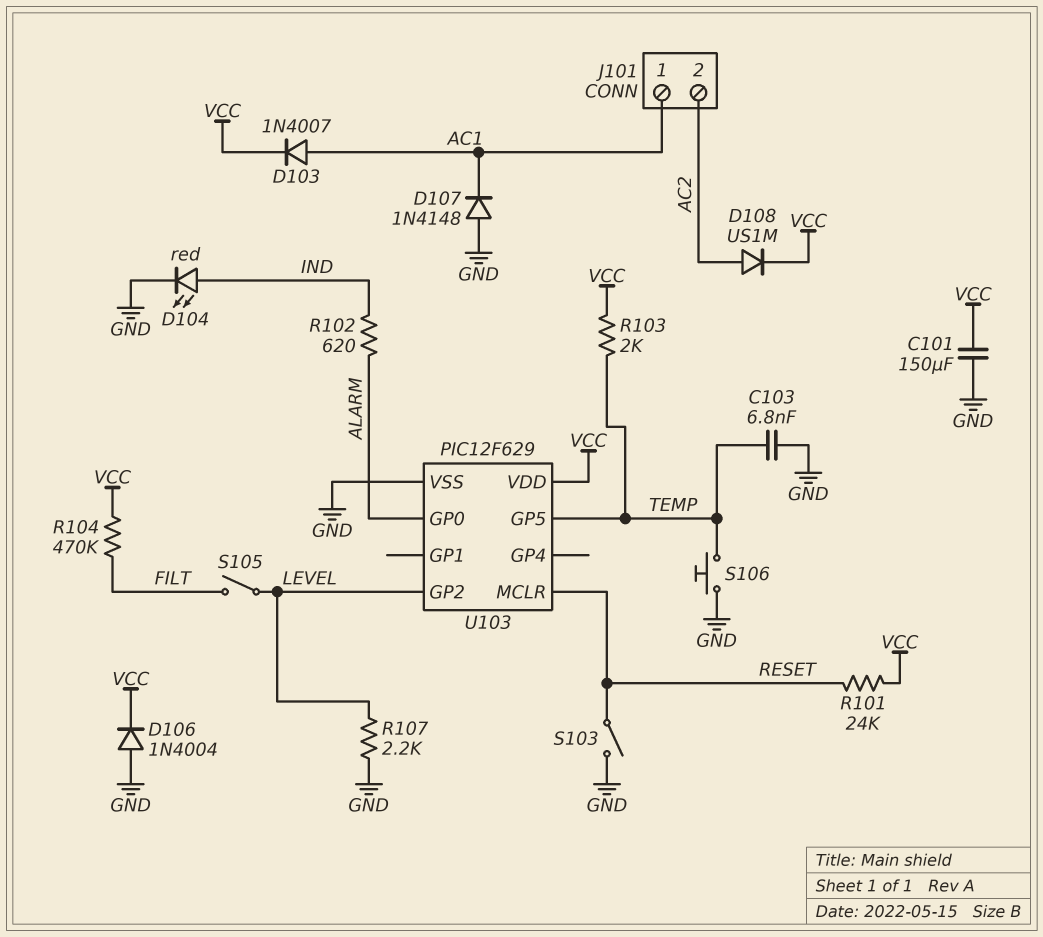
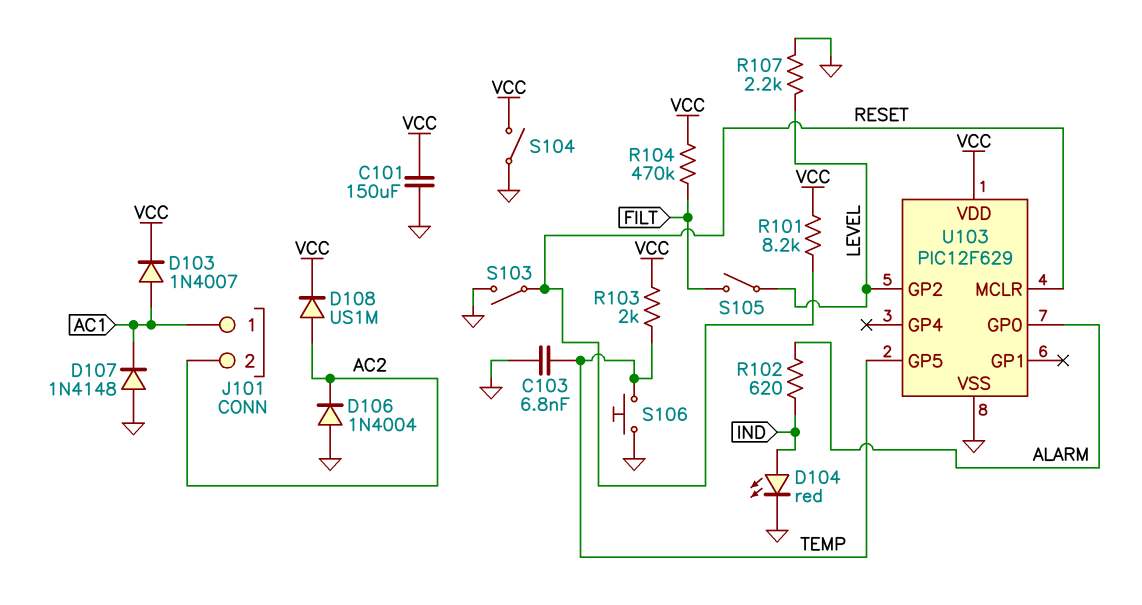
D106: diode 1N4004 (A GND, K VCC) -> diode 1N4004 (A GND, K AC2)
R101: 24k (RESET, VCC) -> 8.2k (RESET, VCC)
S104: none -> switch (GND, VCC)

